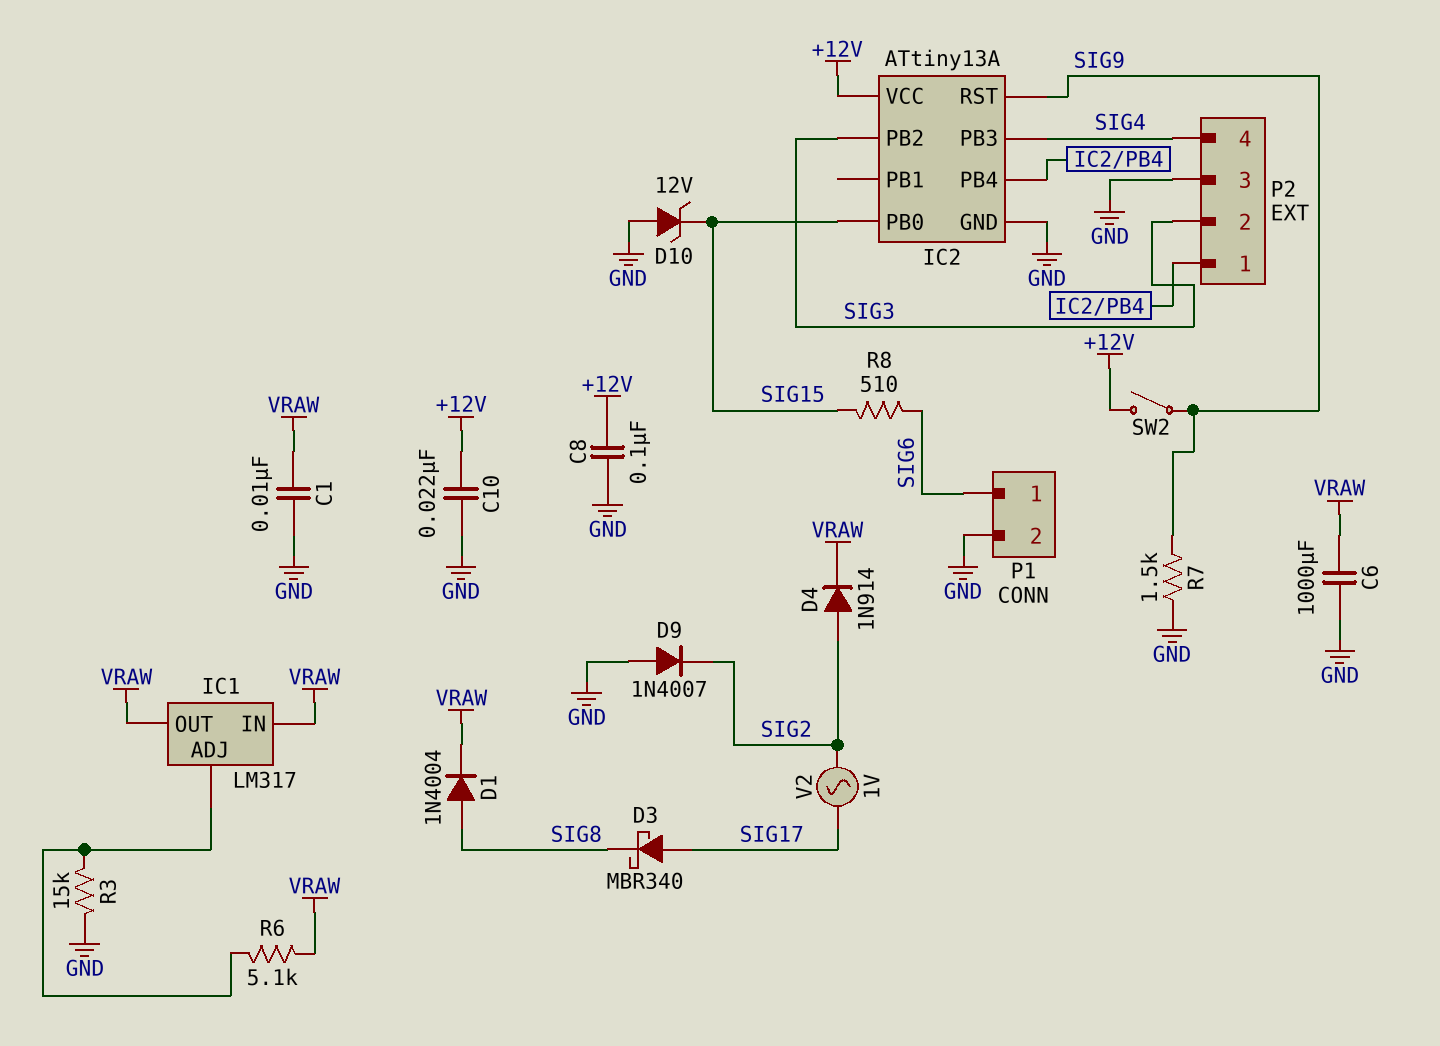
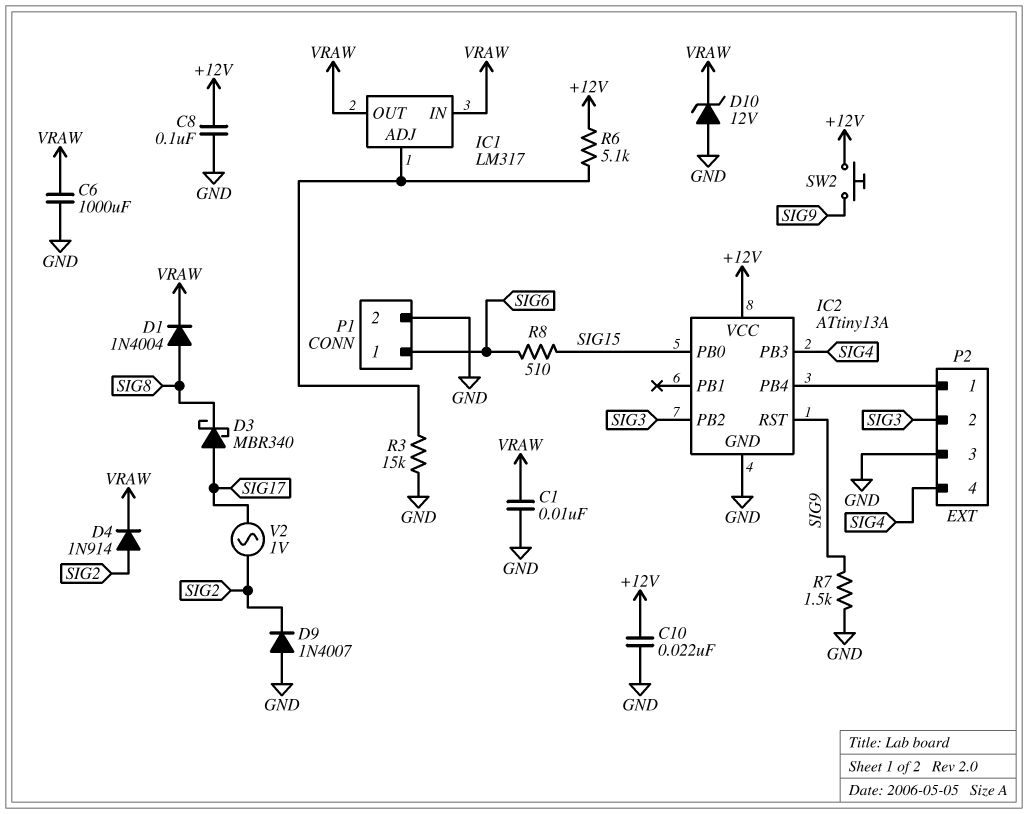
D10: zener 12V (A GND, K SIG15) -> zener 12V (A GND, K VRAW)
R6: 5.1k (IC1/ADJ, VRAW) -> 5.1k (+12V, IC1/ADJ)
SW2: switch (+12V, SIG9) -> button (+12V, SIG9)

